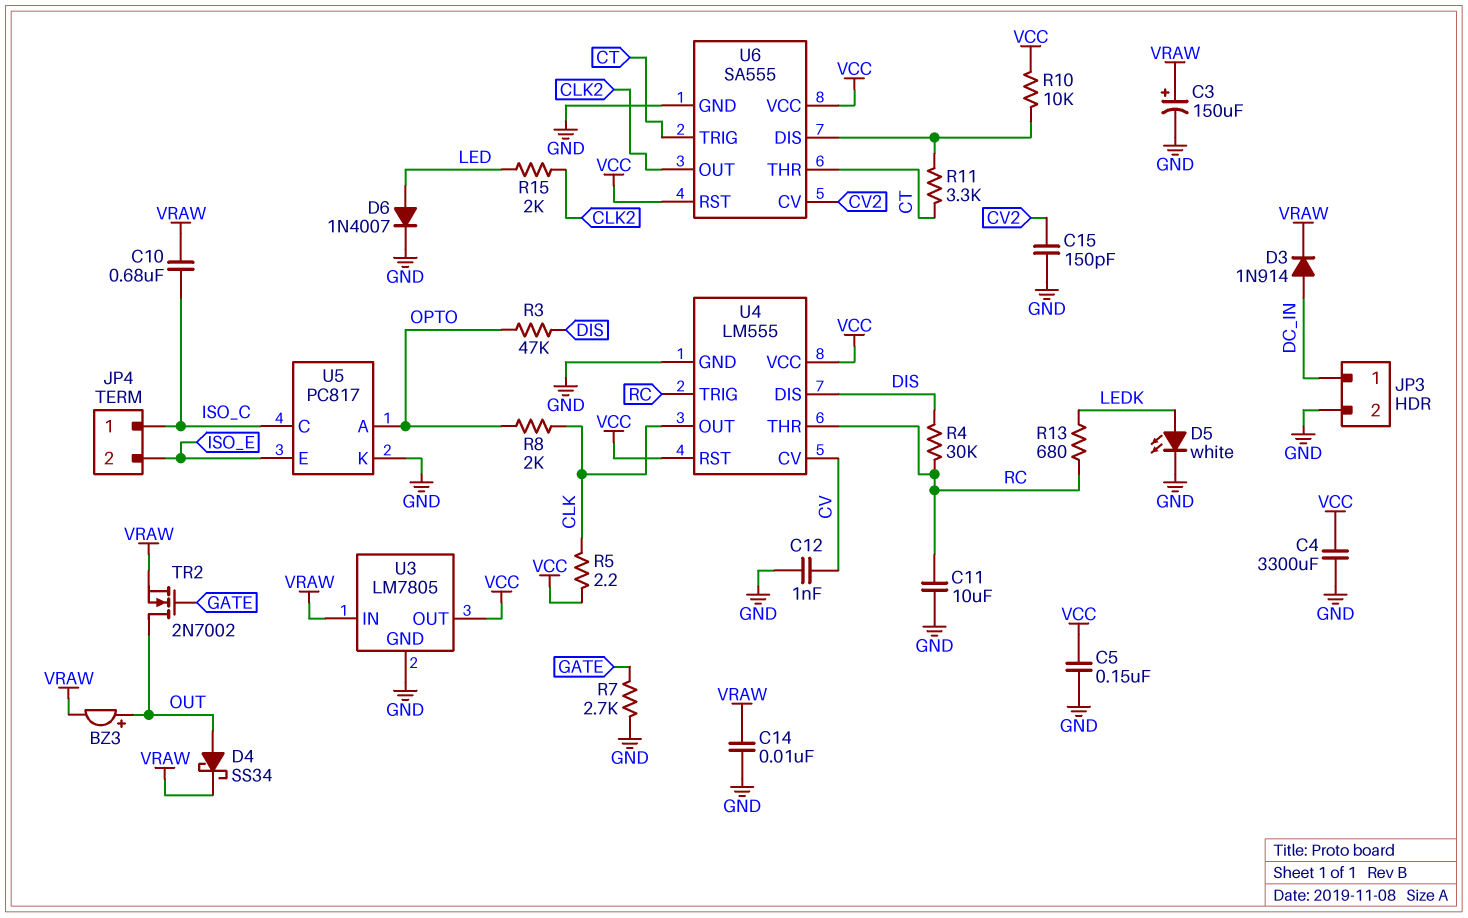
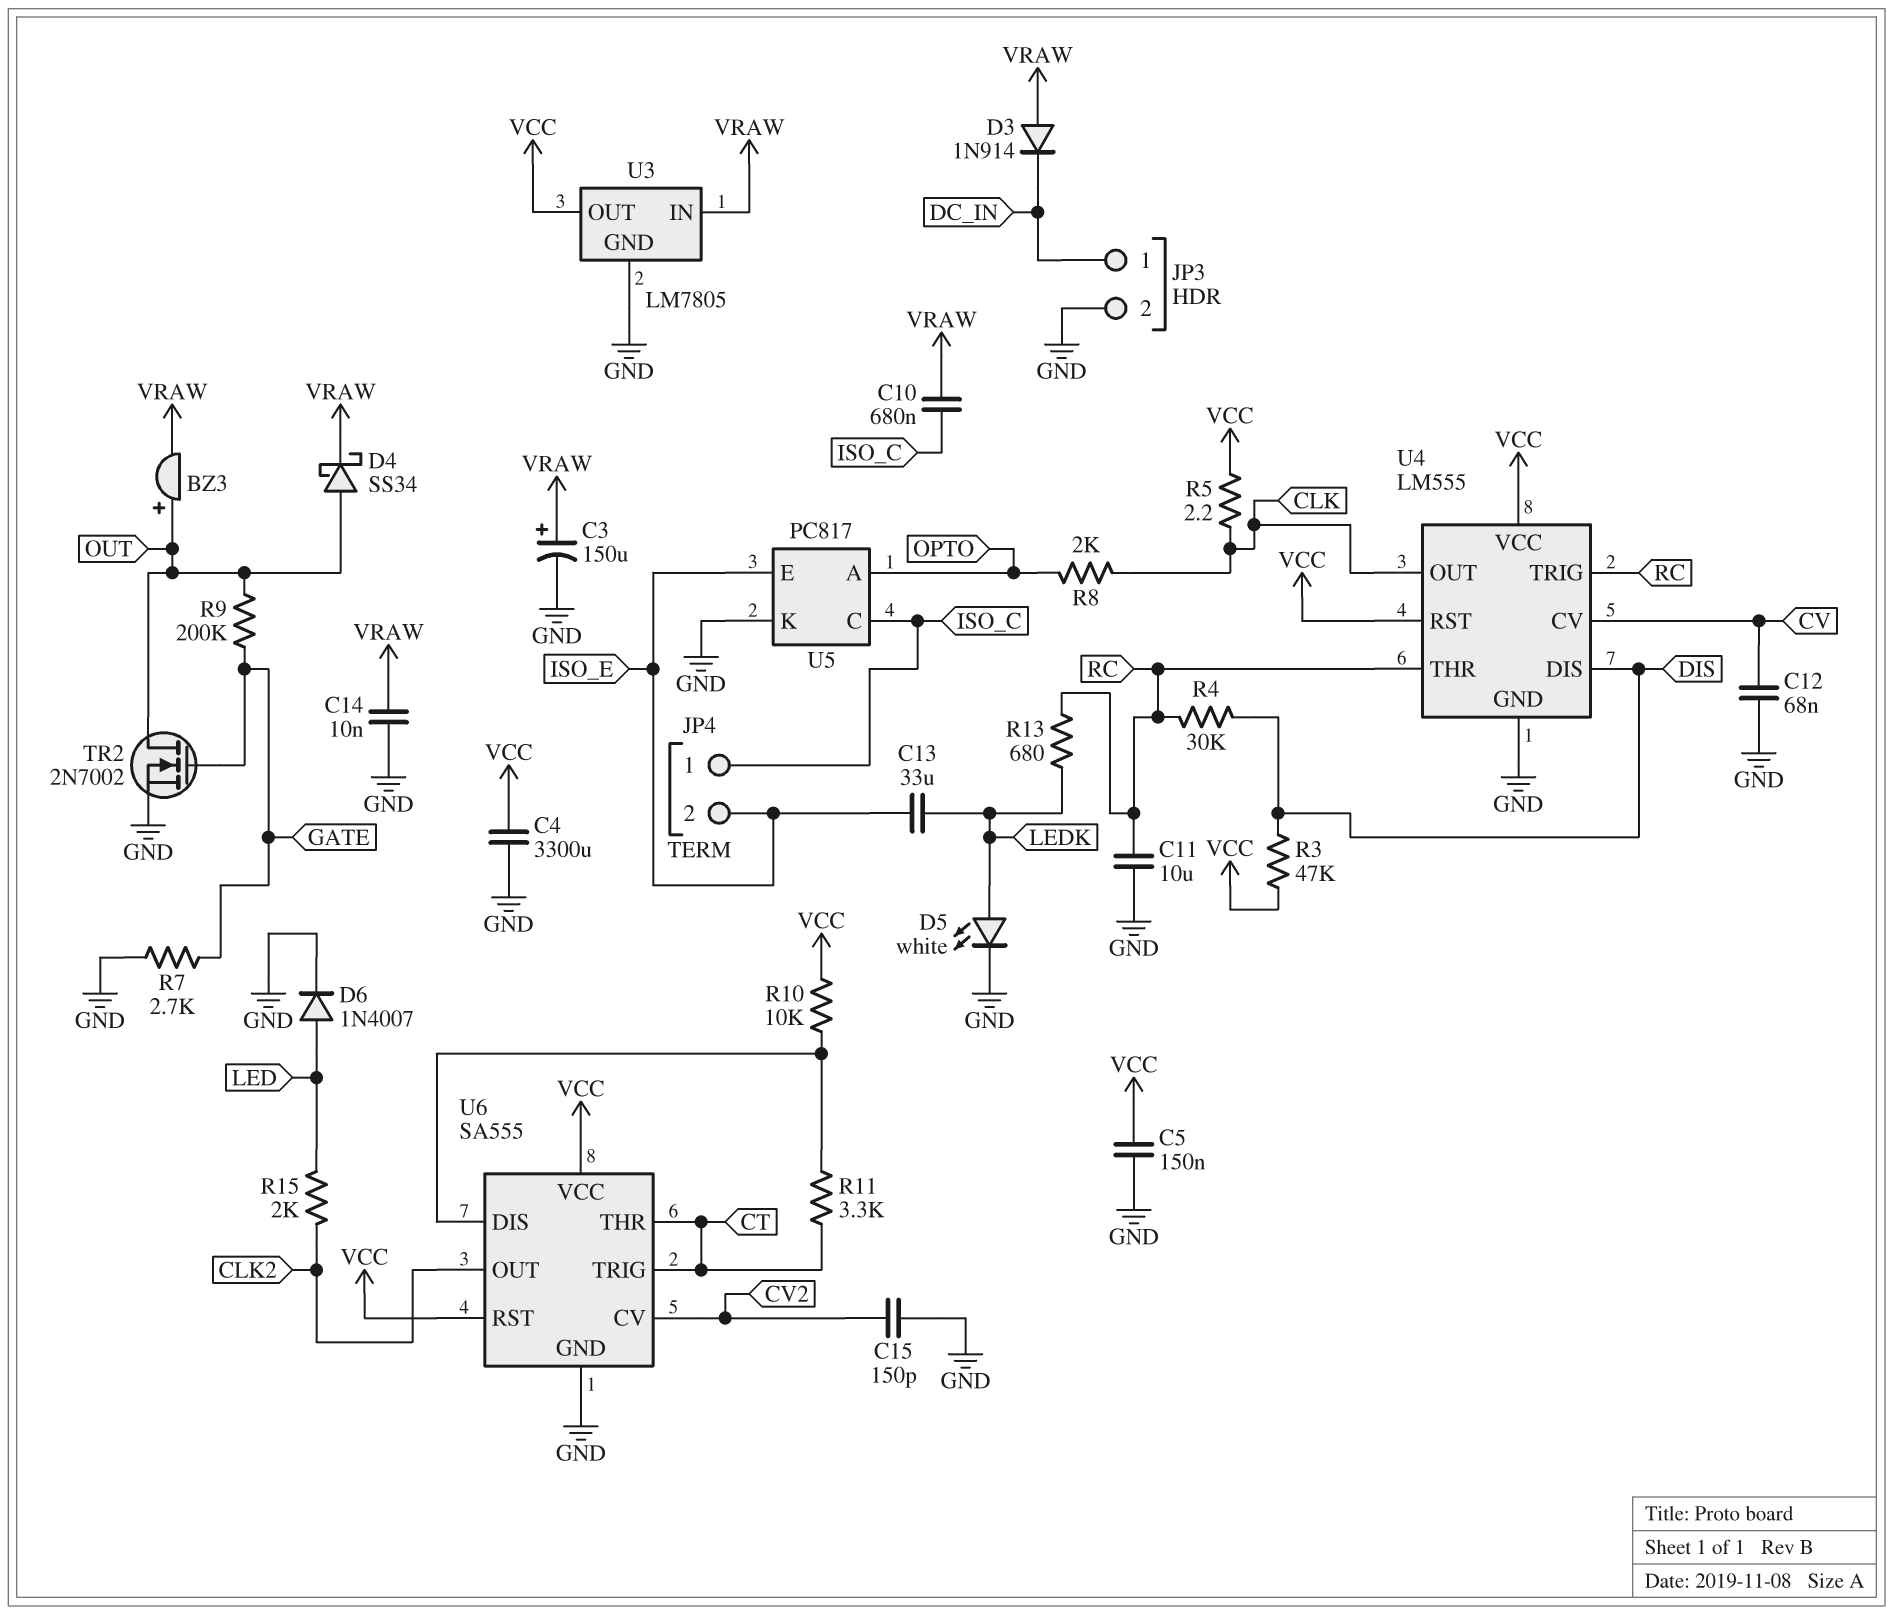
C12: 1nF (CV, GND) -> 68nF (CV, GND)
C13: none -> 33uF (ISO_E, LEDK)
D3: diode 1N914 (A DC_IN, K VRAW) -> diode 1N914 (A VRAW, K DC_IN)
R3: 47k (DIS, OPTO) -> 47k (DIS, VCC)
R9: none -> 200k (GATE, OUT)
TR2: NMOS 2N7002 (G GATE, D OUT, S VRAW) -> NMOS 2N7002 (G GATE, D OUT, S GND)

